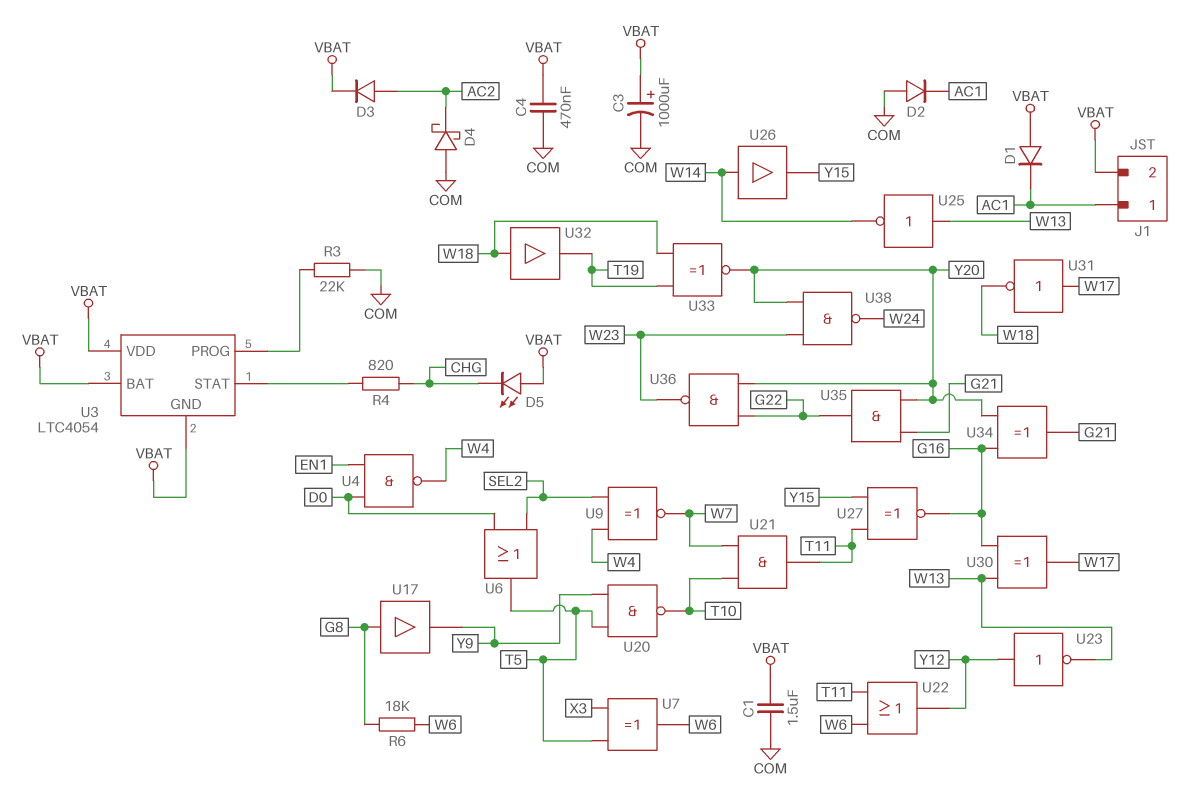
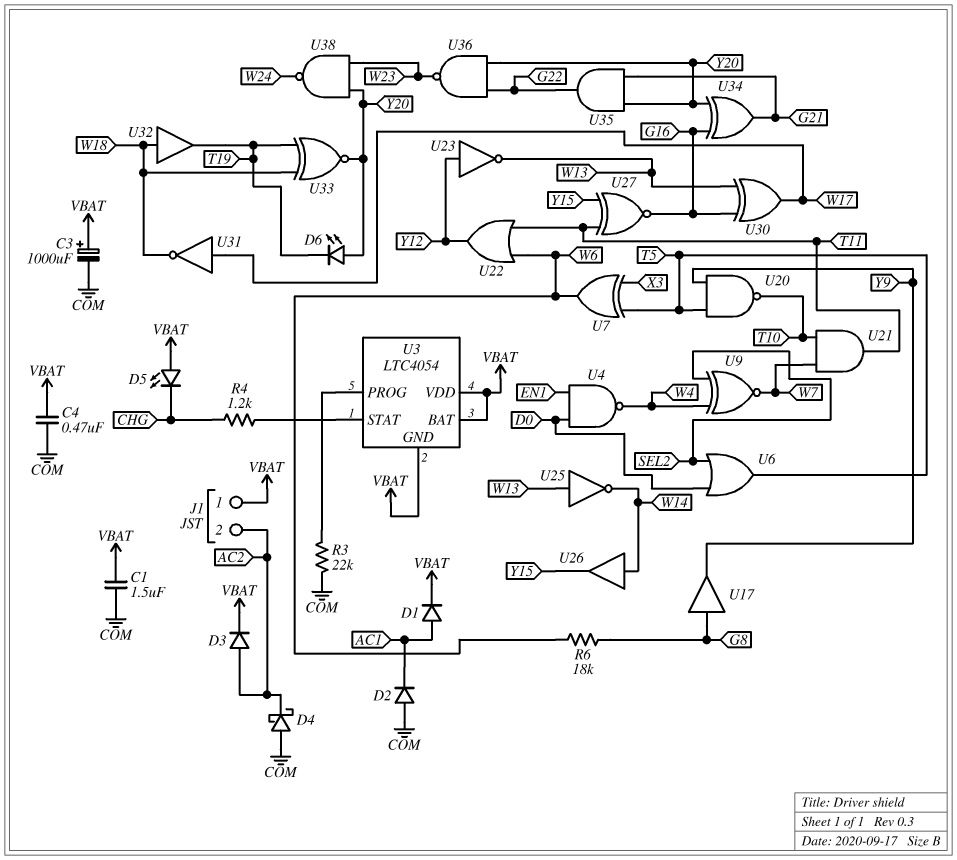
D1: diode (A VBAT, K AC1) -> diode (A AC1, K VBAT)
D6: none -> LED (A Y20, K T19)
J1 pin 1: AC1 -> VBAT
J1 pin 2: VBAT -> AC2
R4: 820 (CHG, U3/STAT) -> 1.2k (CHG, U3/STAT)

